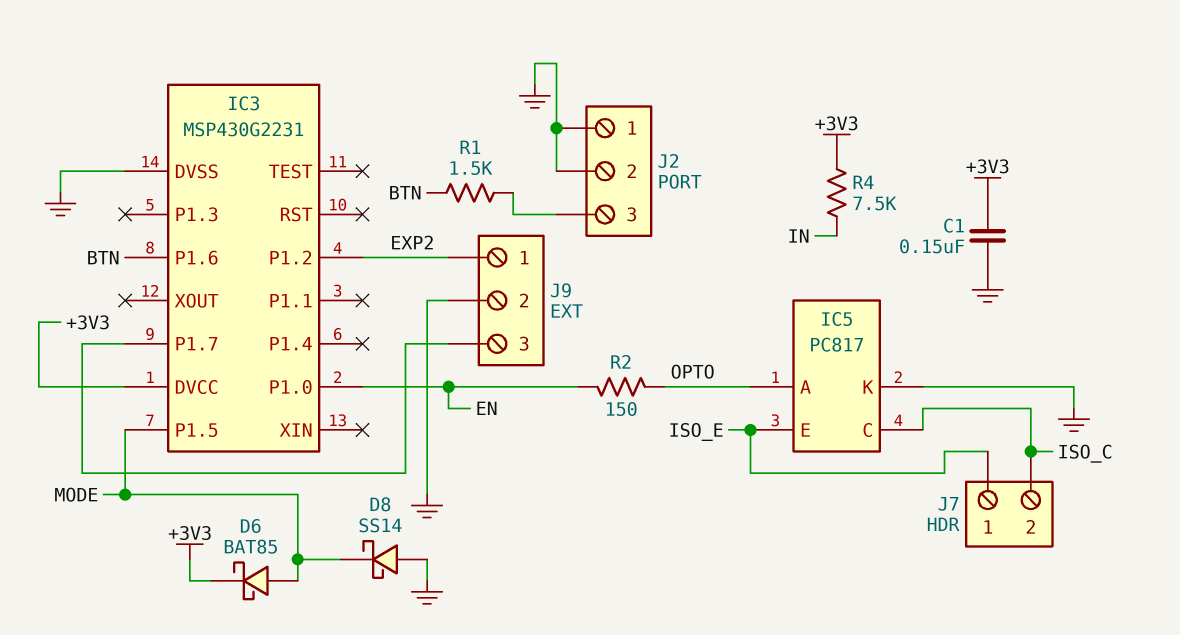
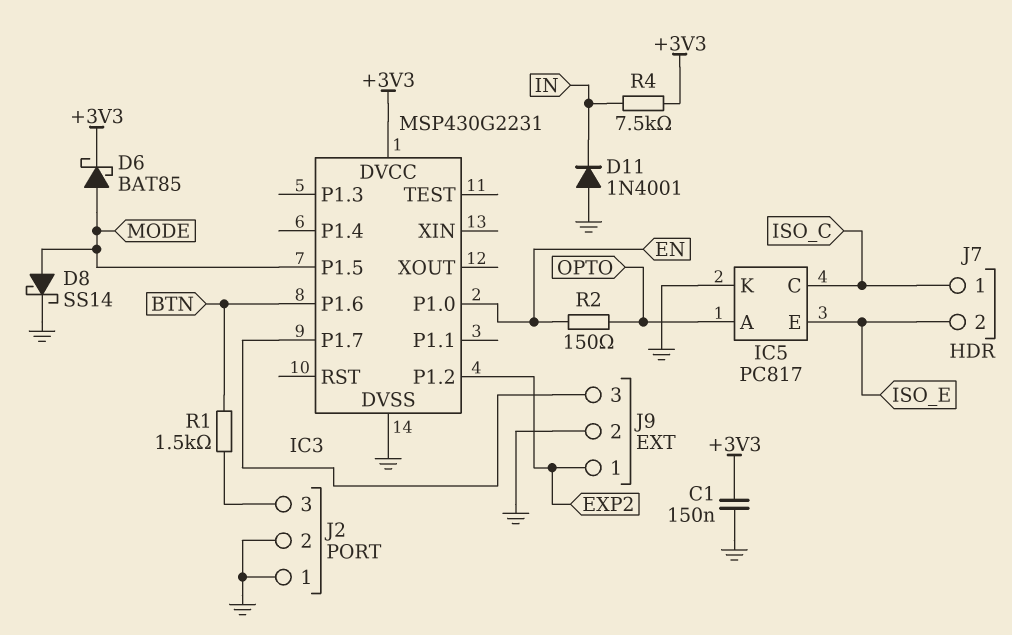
D8: schottky SS14 (A GND, K MODE) -> schottky SS14 (A MODE, K GND)
D11: none -> diode 1N4001 (A GND, K IN)
J7 pin 1: ISO_E -> ISO_C
J7 pin 2: ISO_C -> ISO_E

